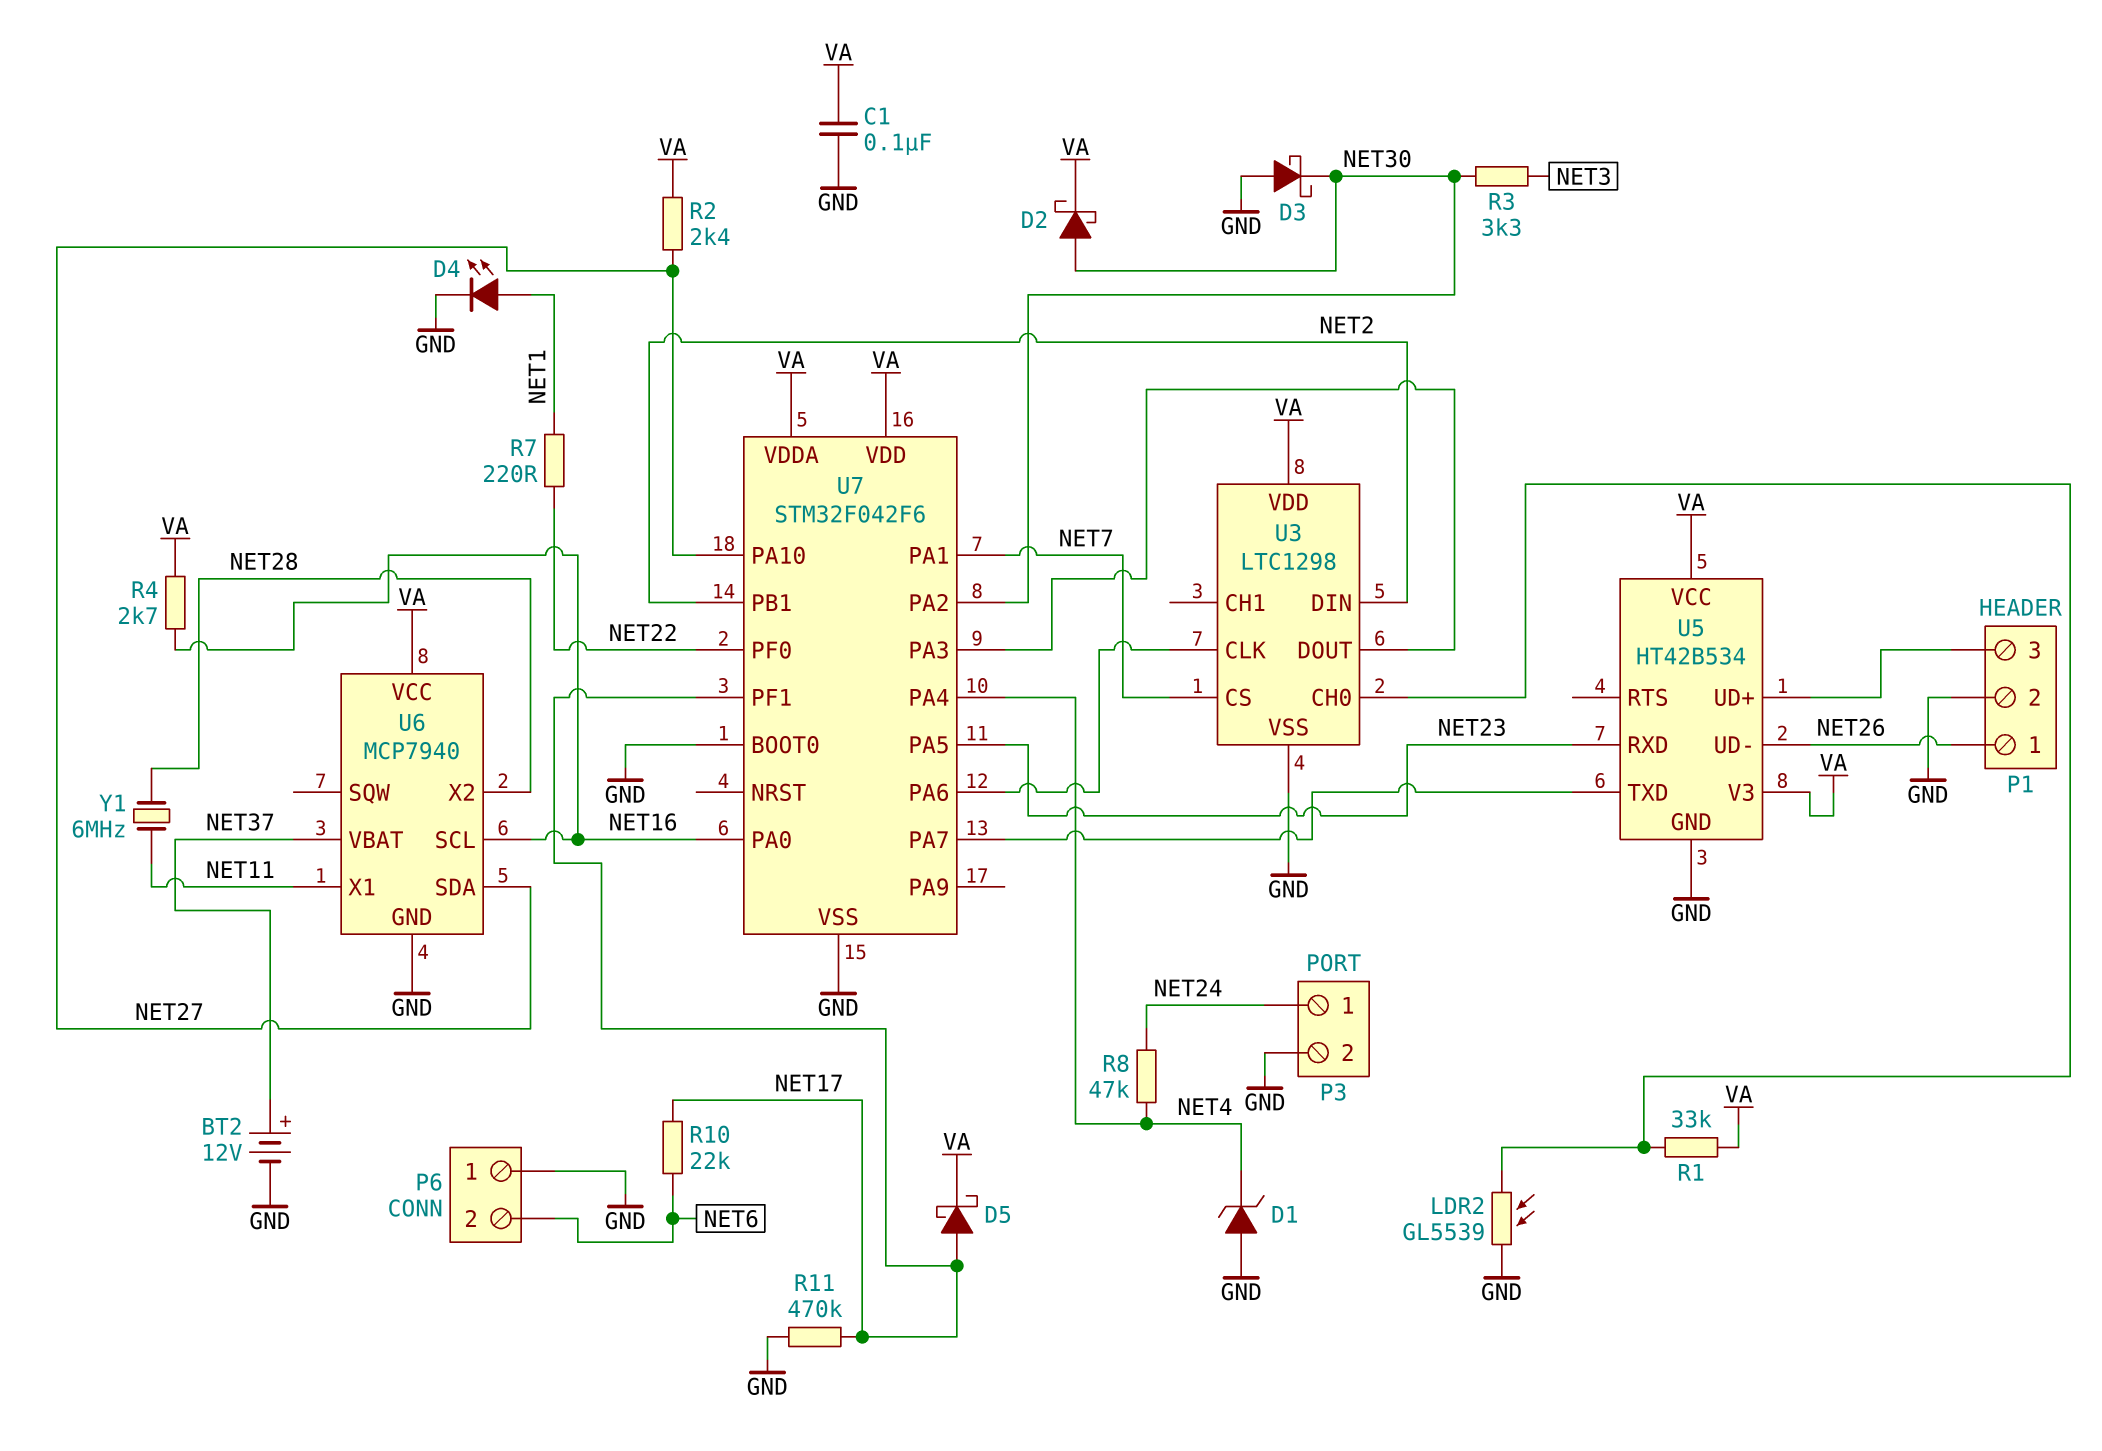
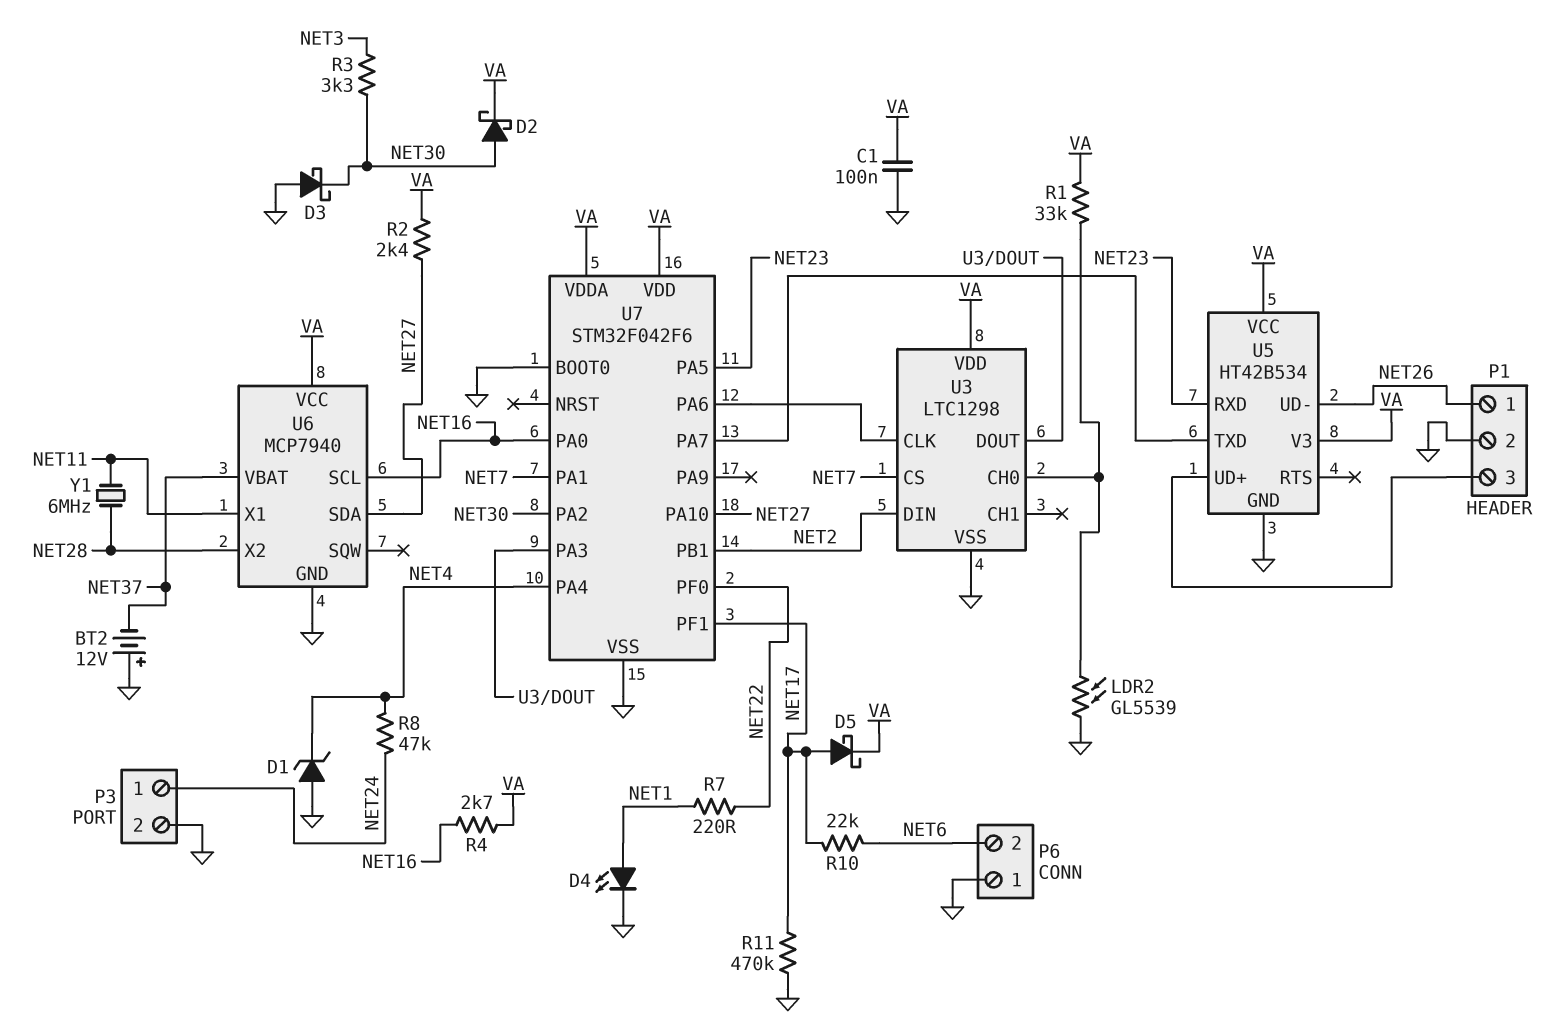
BT2: 12V (plus NET37, minus GND) -> 12V (plus GND, minus NET37)

